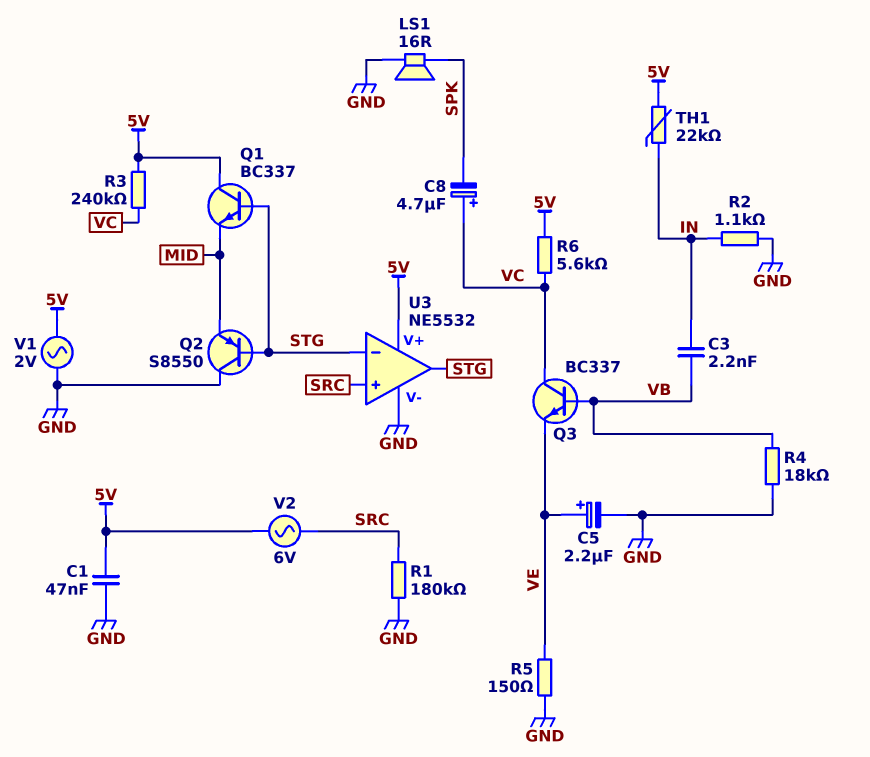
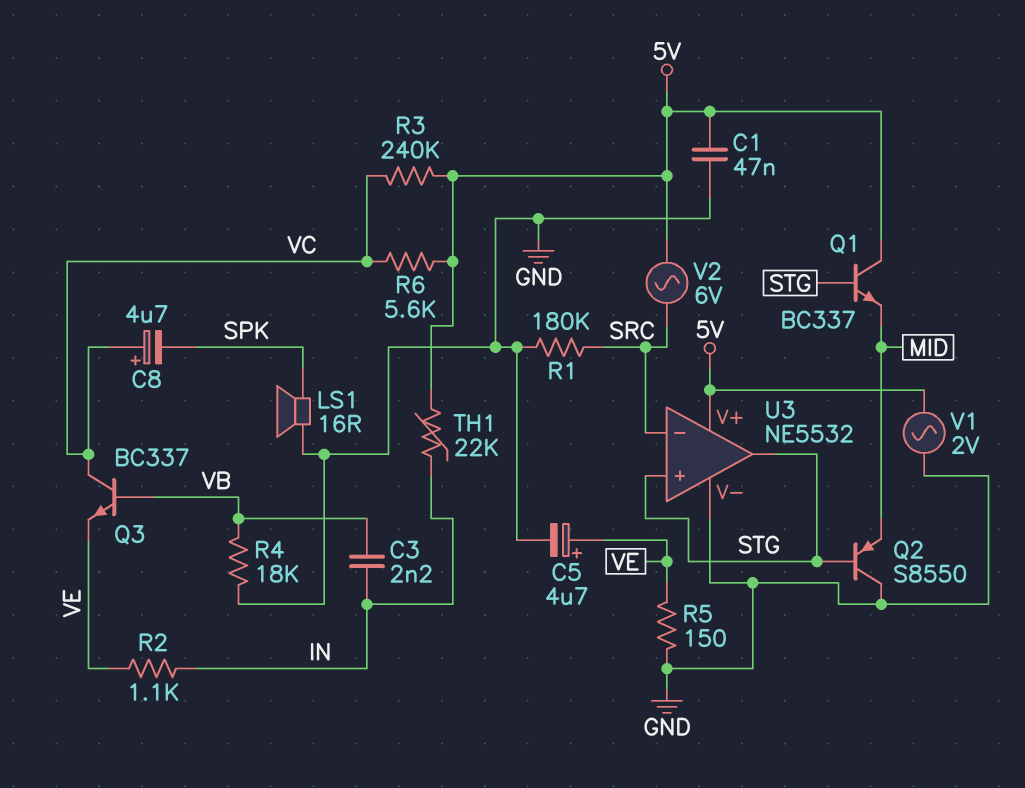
C5: 2.2uF (plus VE, minus GND) -> 4.7uF (plus VE, minus GND)
R2: 1.1k (GND, IN) -> 1.1k (IN, VE)
U3 pin in+: SRC -> STG
U3 pin in-: STG -> SRC

